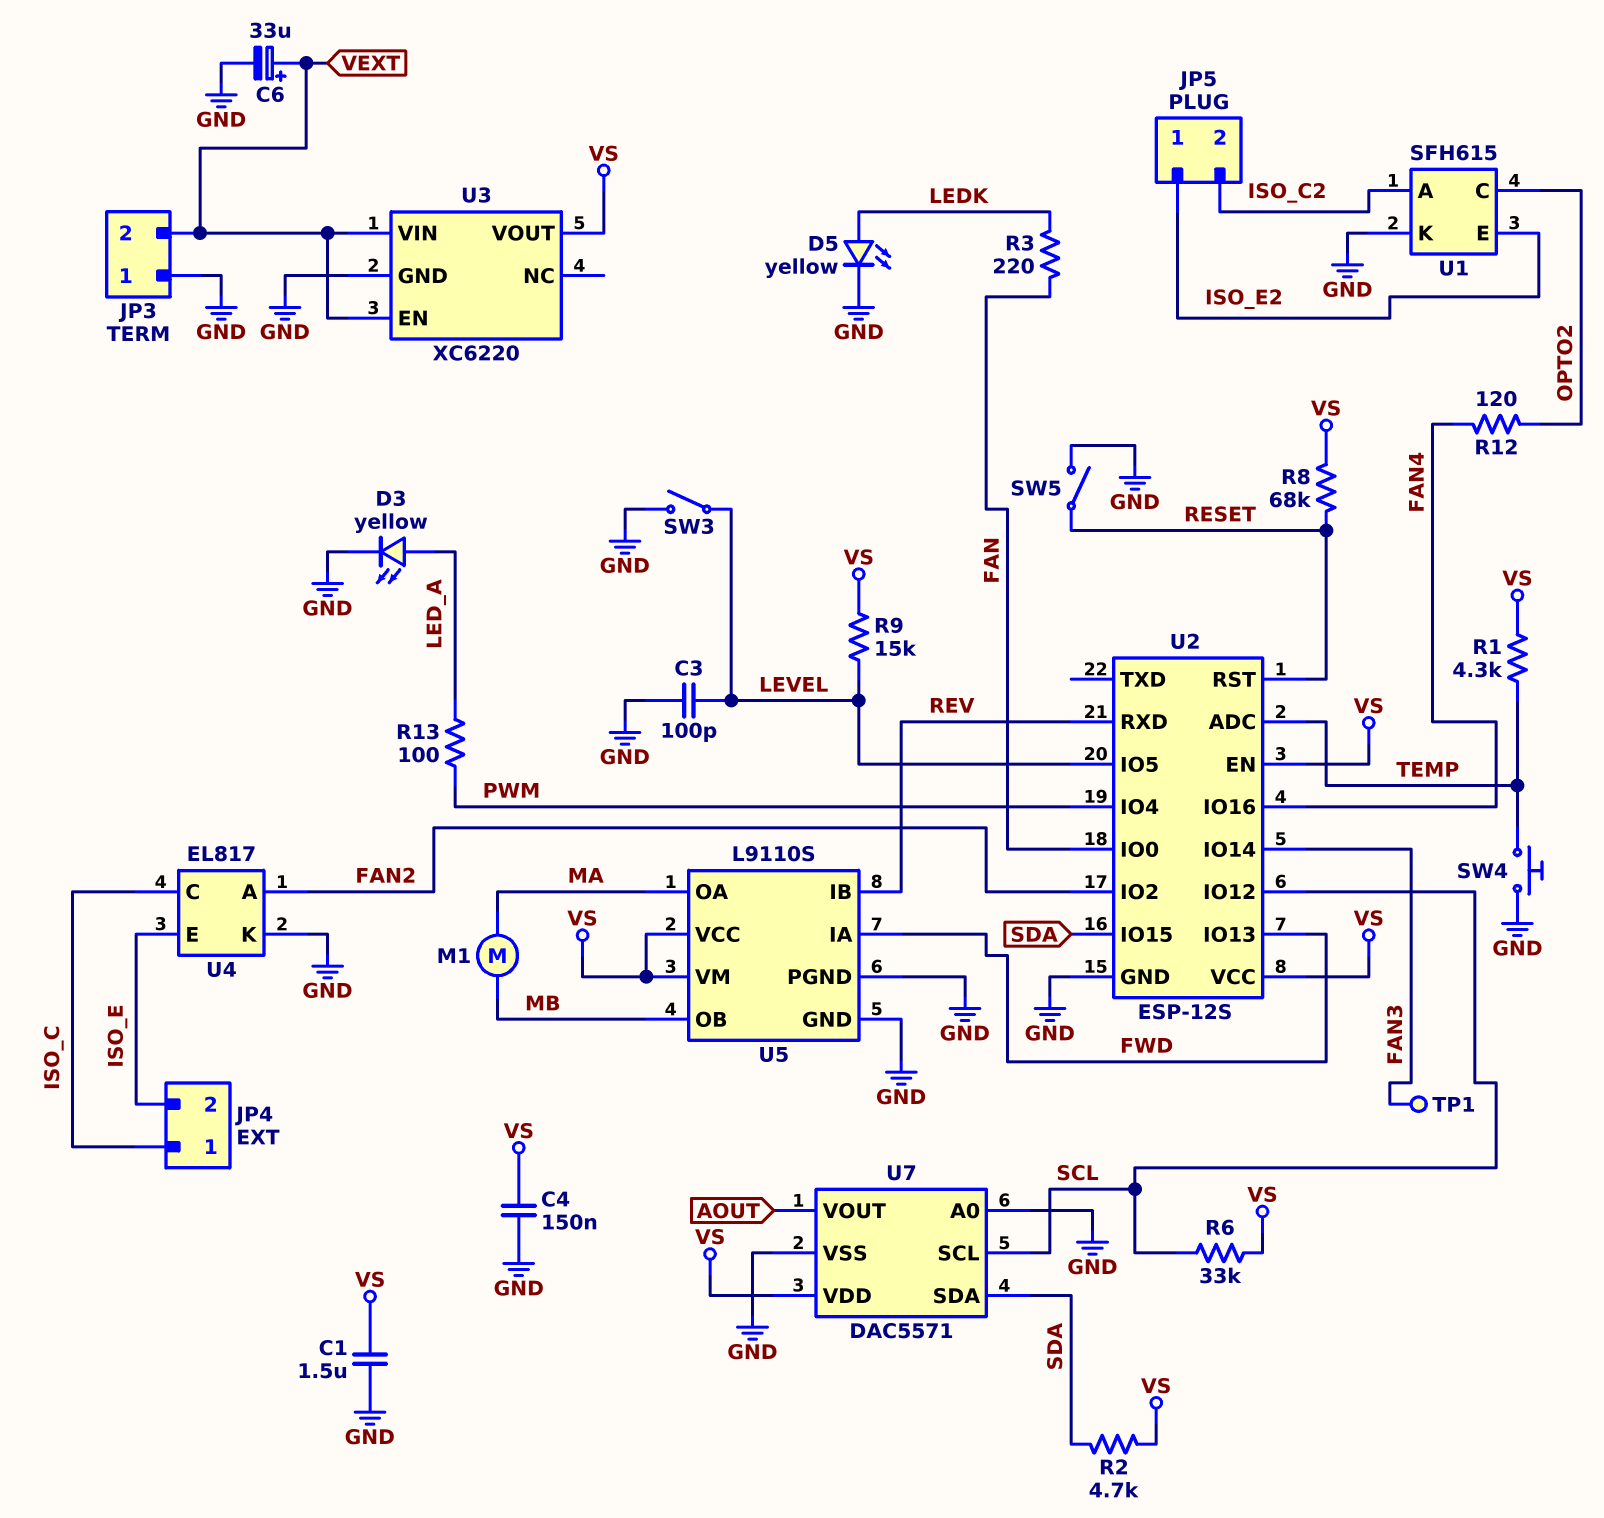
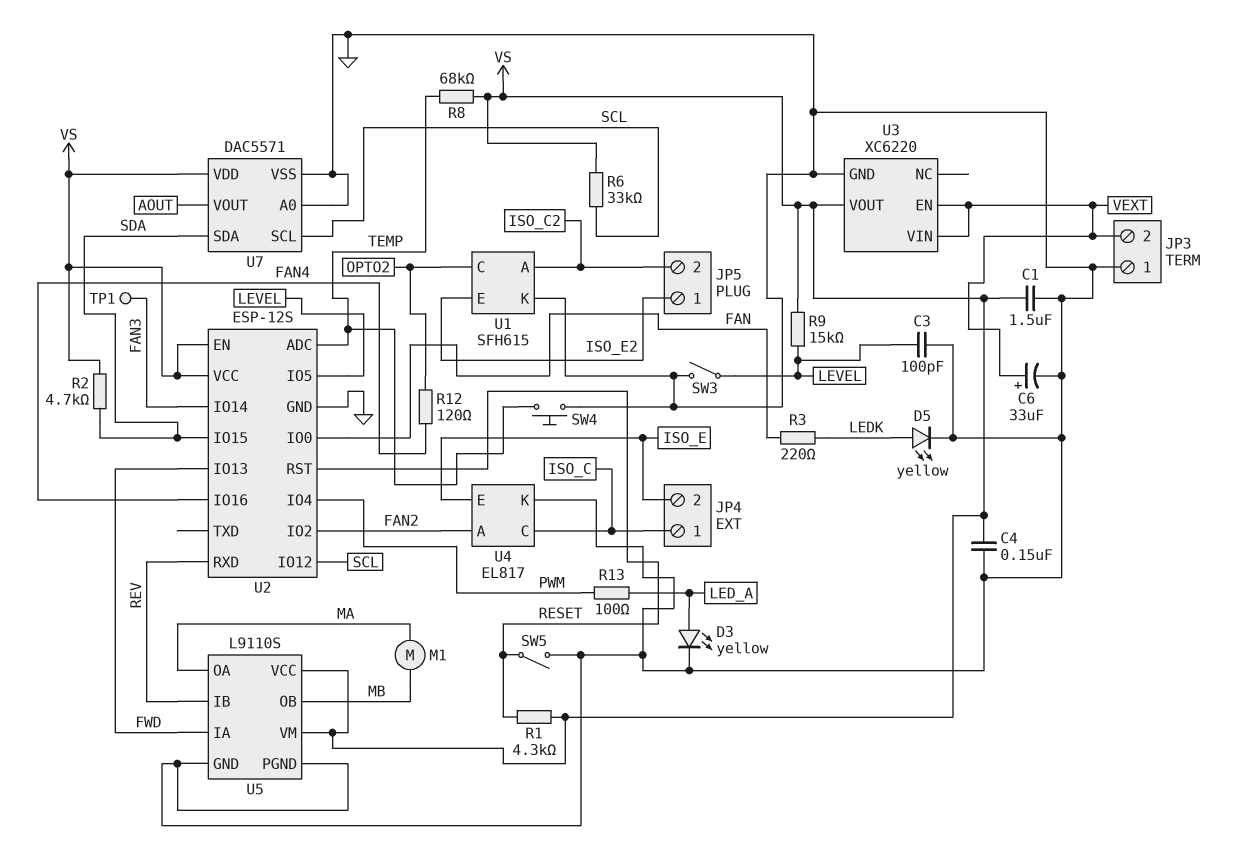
R1: 4.3k (TEMP, VS) -> 4.3k (RESET, VS)
R8: 68k (RESET, VS) -> 68k (TEMP, VS)

